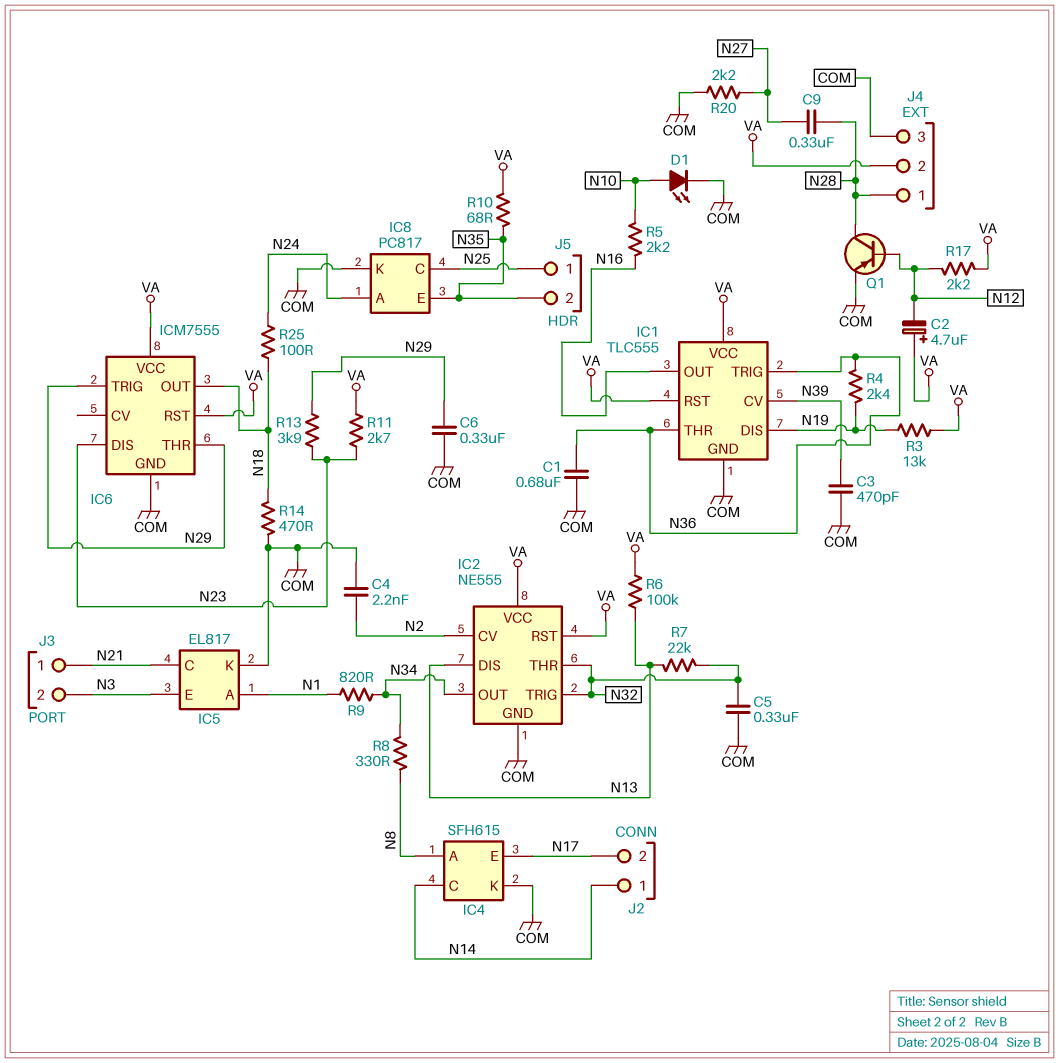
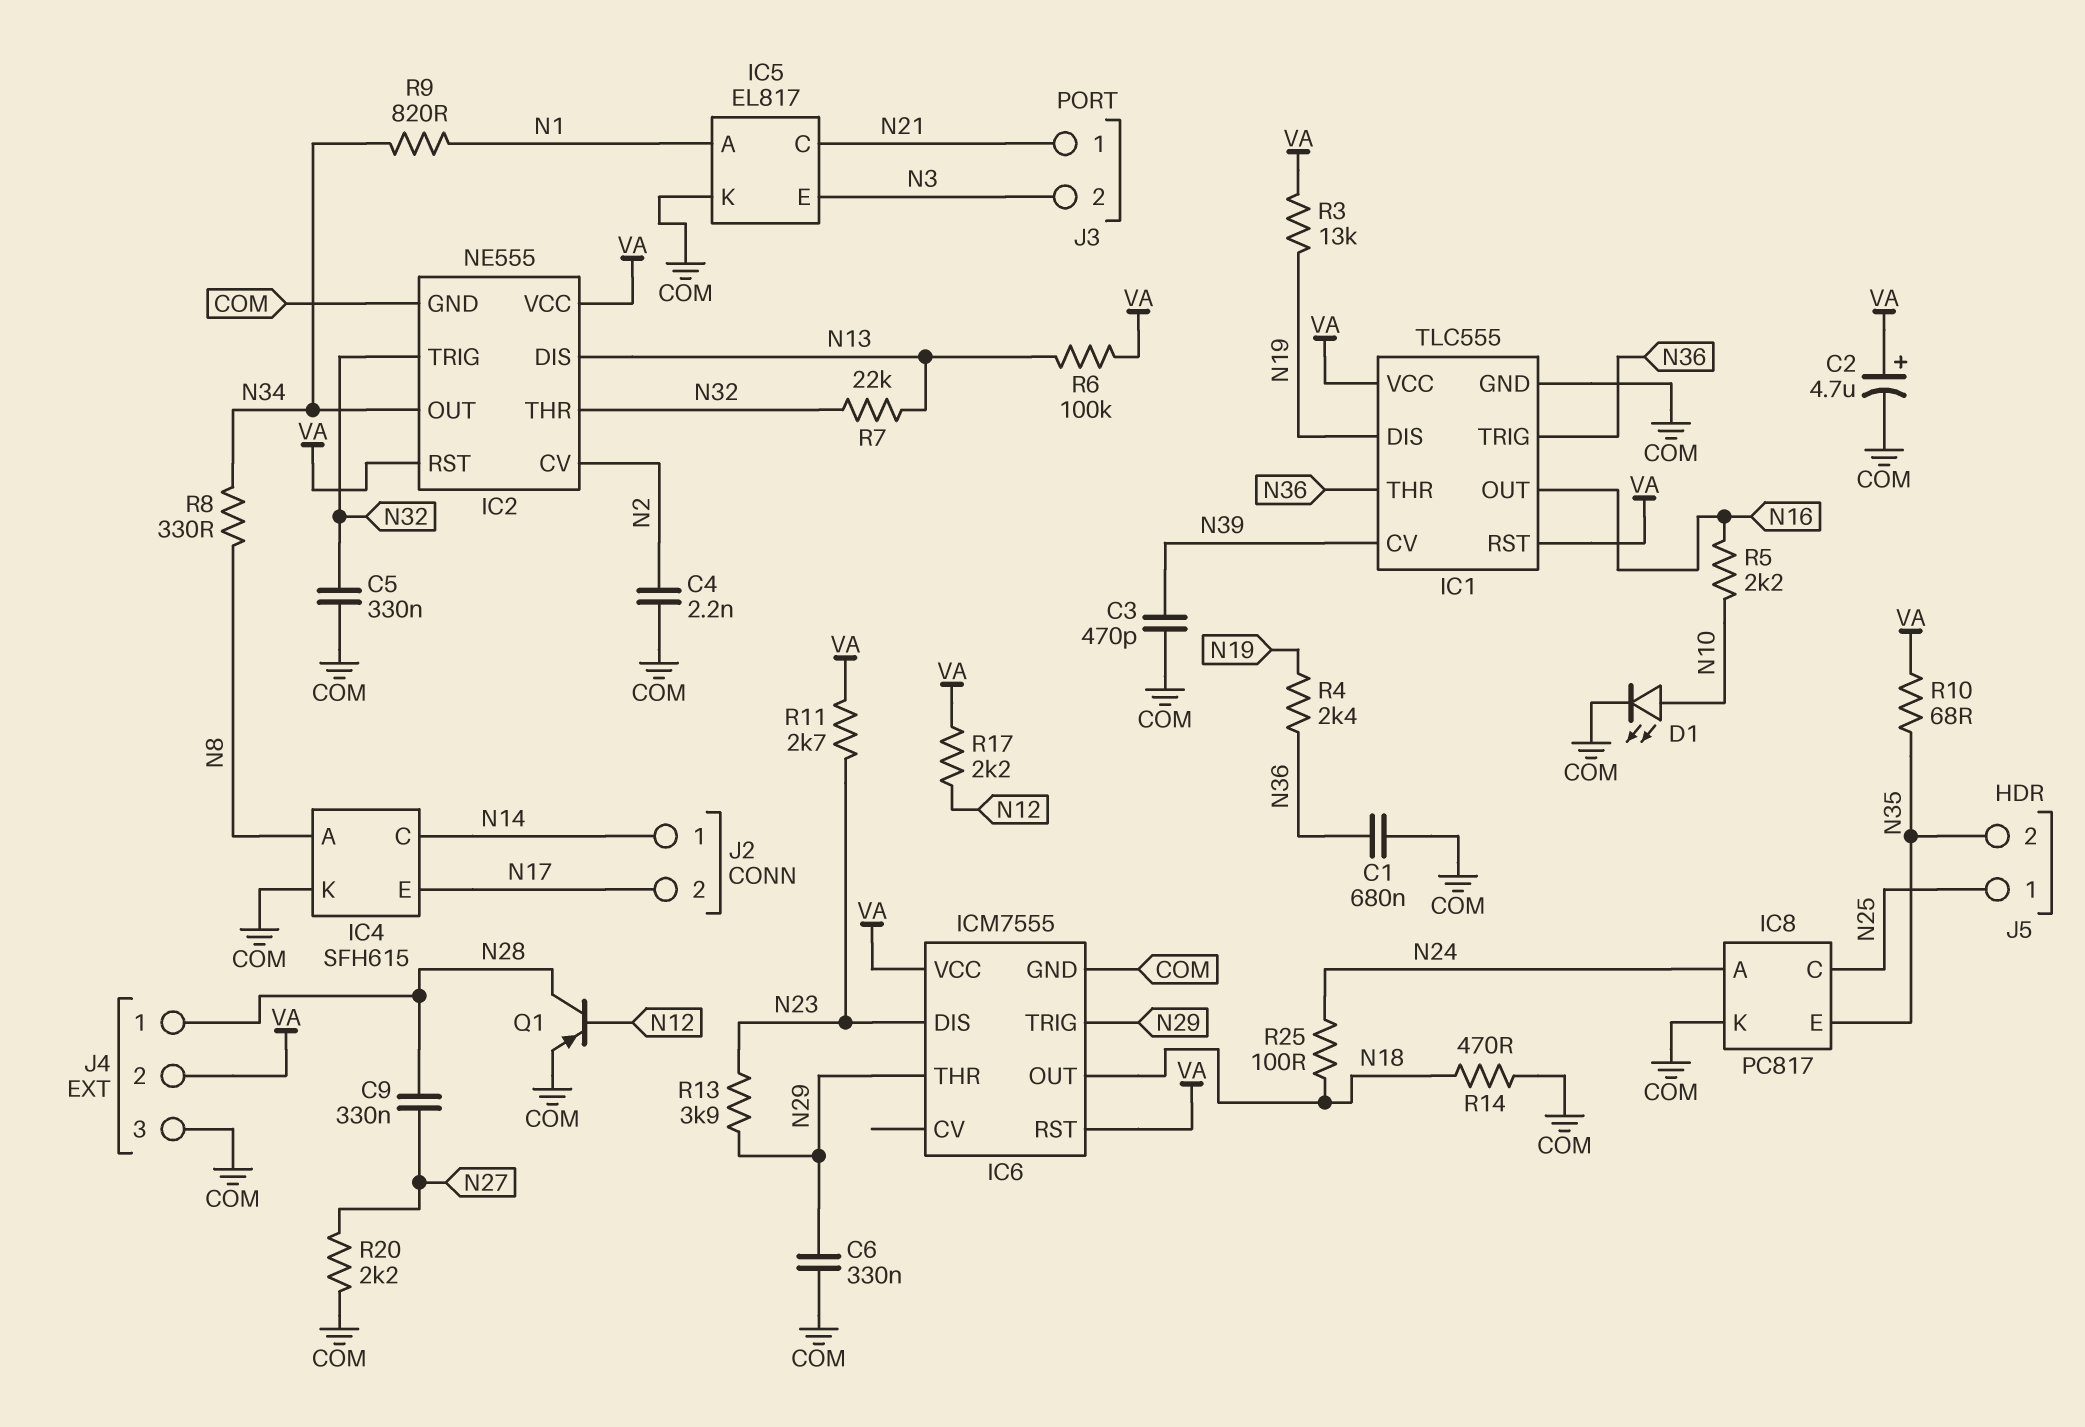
C2: 4.7uF (plus VA, minus N12) -> 4.7uF (plus VA, minus COM)

